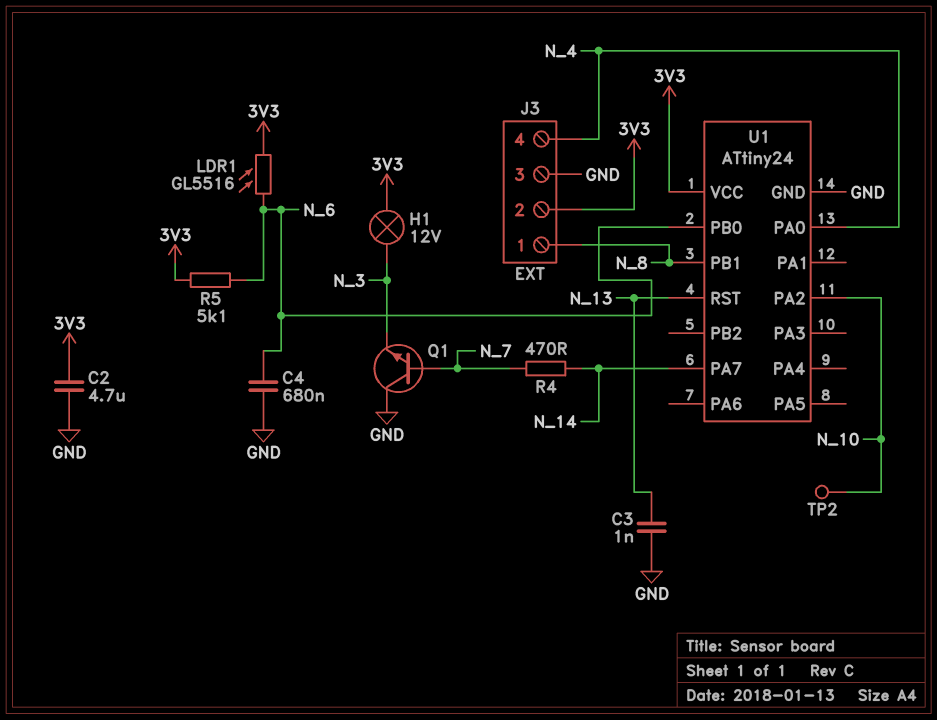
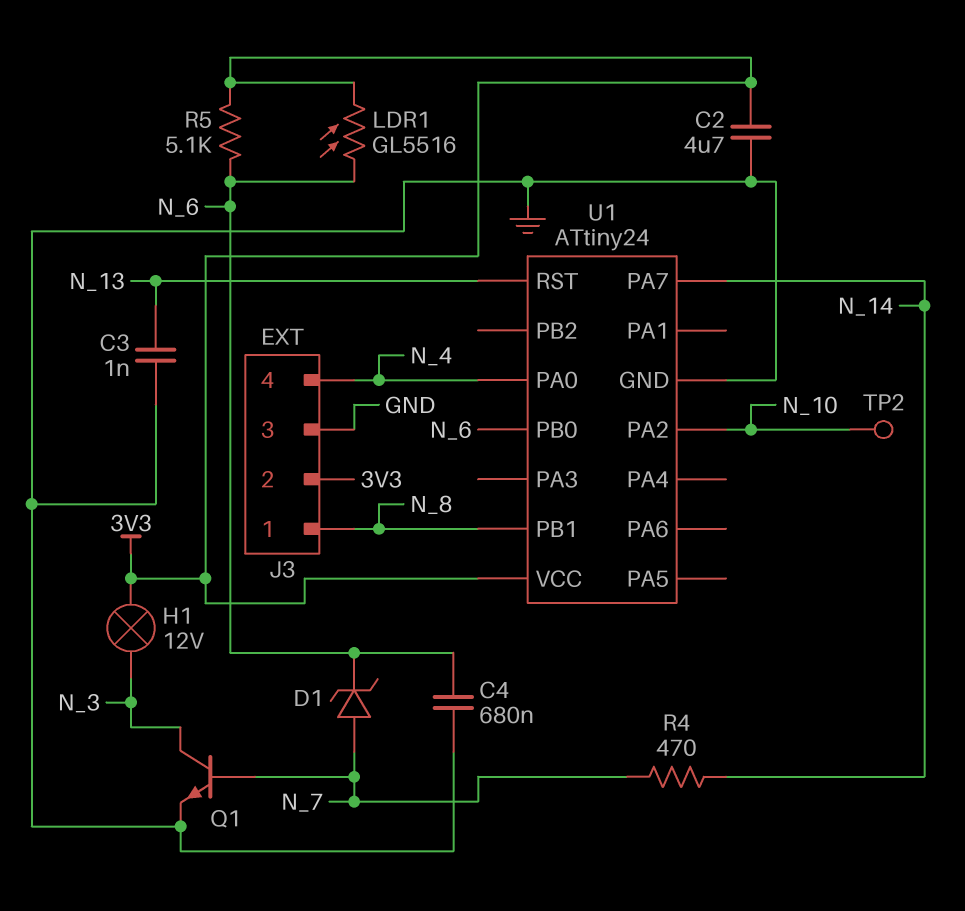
D1: none -> zener (A N_7, K N_6)
Q1: NPN (B N_7, C GND, E N_3) -> NPN (B N_7, C N_3, E GND)

